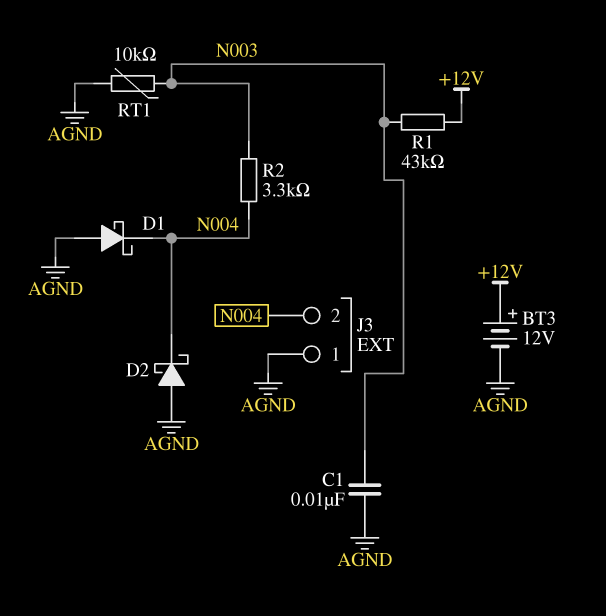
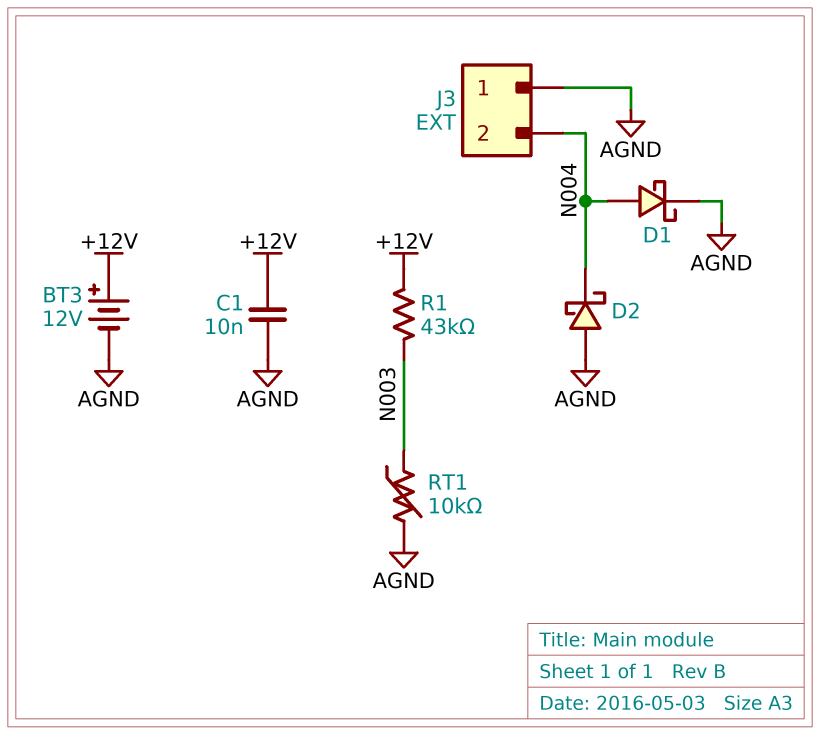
C1: 10nF (AGND, N003) -> 10nF (+12V, AGND)
D1: schottky (A AGND, K N004) -> schottky (A N004, K AGND)
R2: 3.3k (N003, N004) -> none

